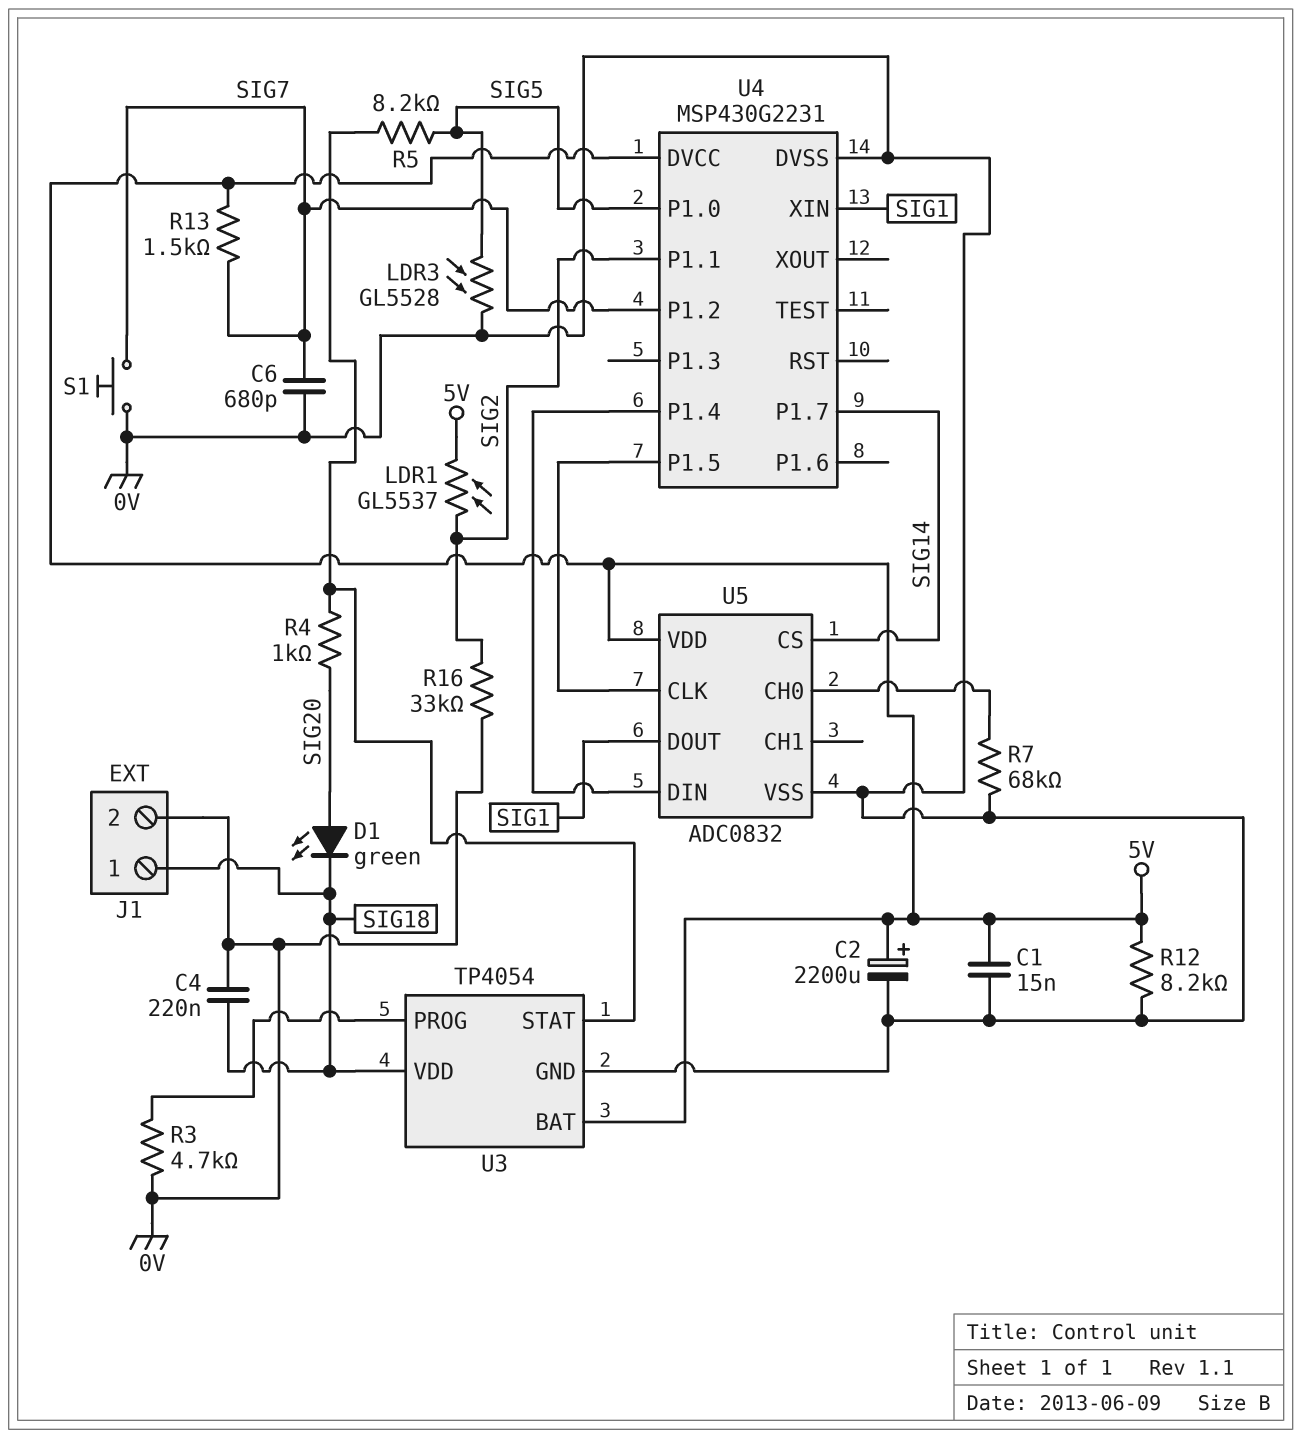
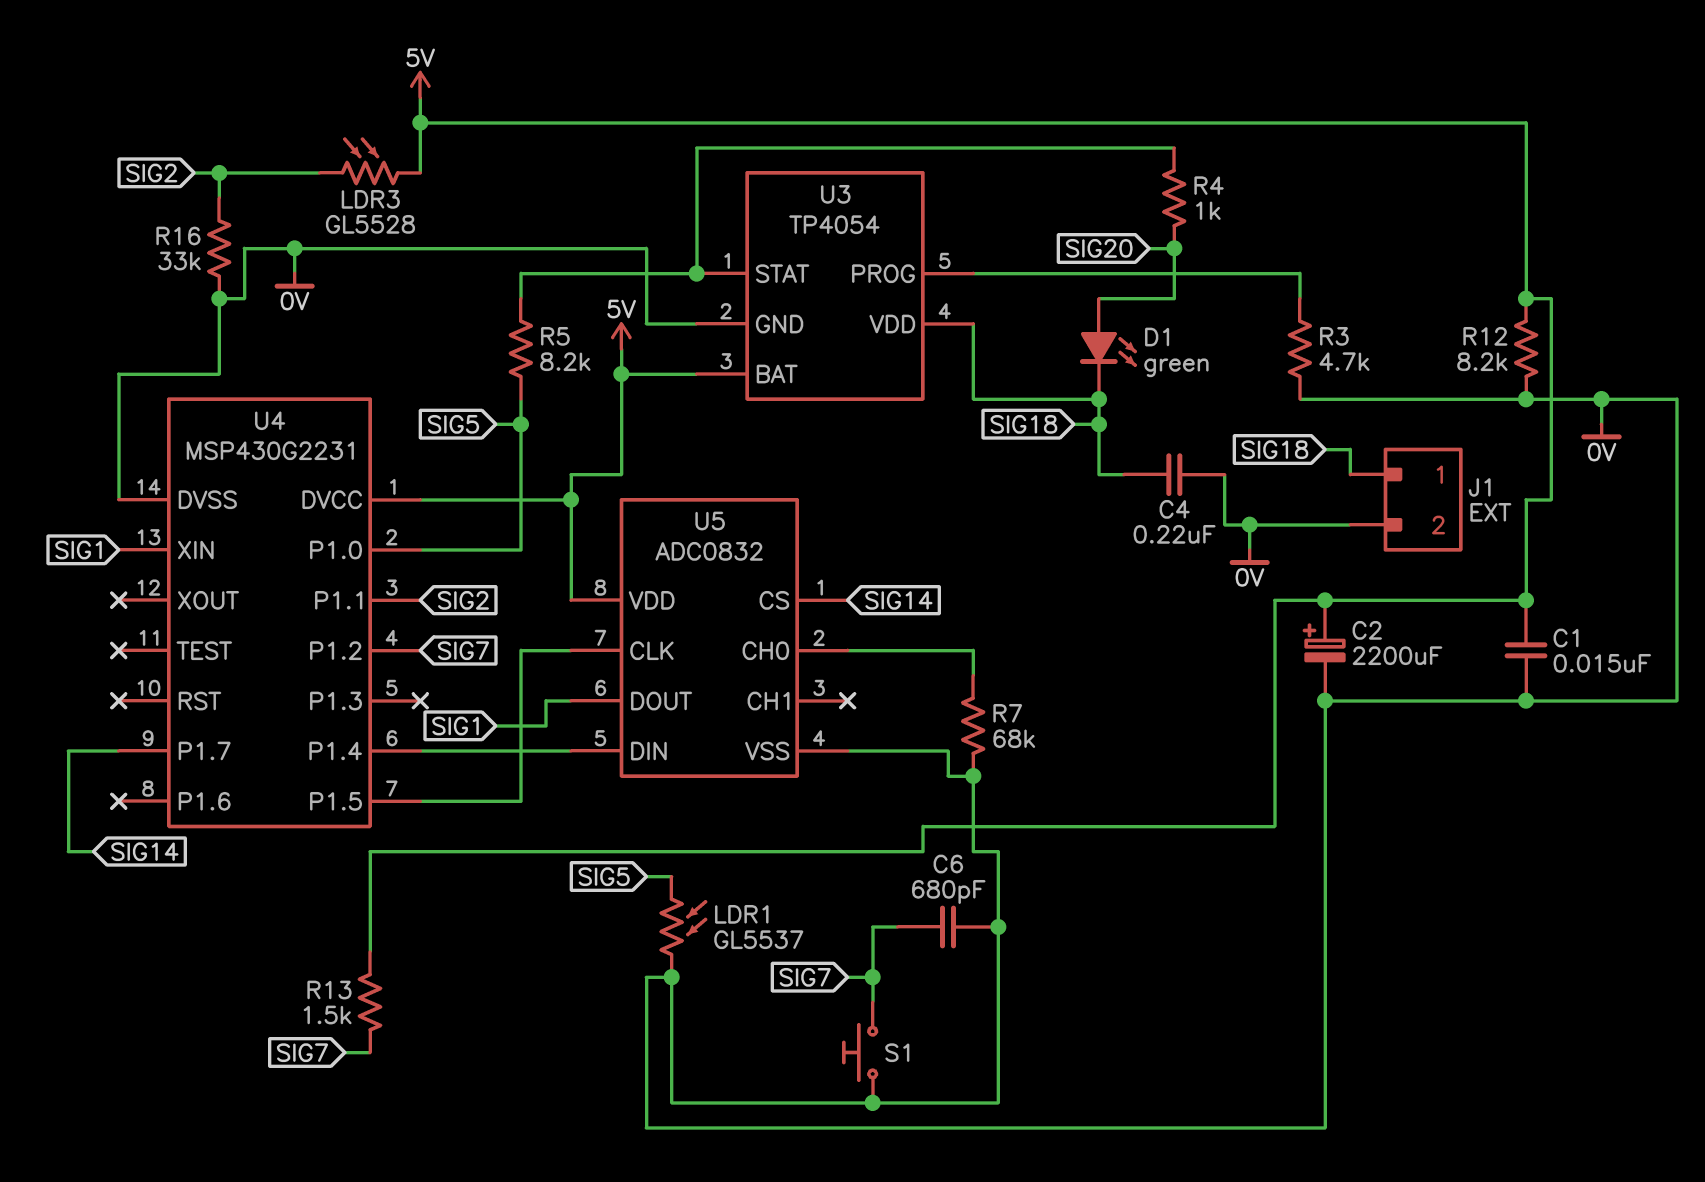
LDR1: GL5537 (5V, SIG2) -> GL5537 (0V, SIG5)
LDR3: GL5528 (0V, SIG5) -> GL5528 (5V, SIG2)

